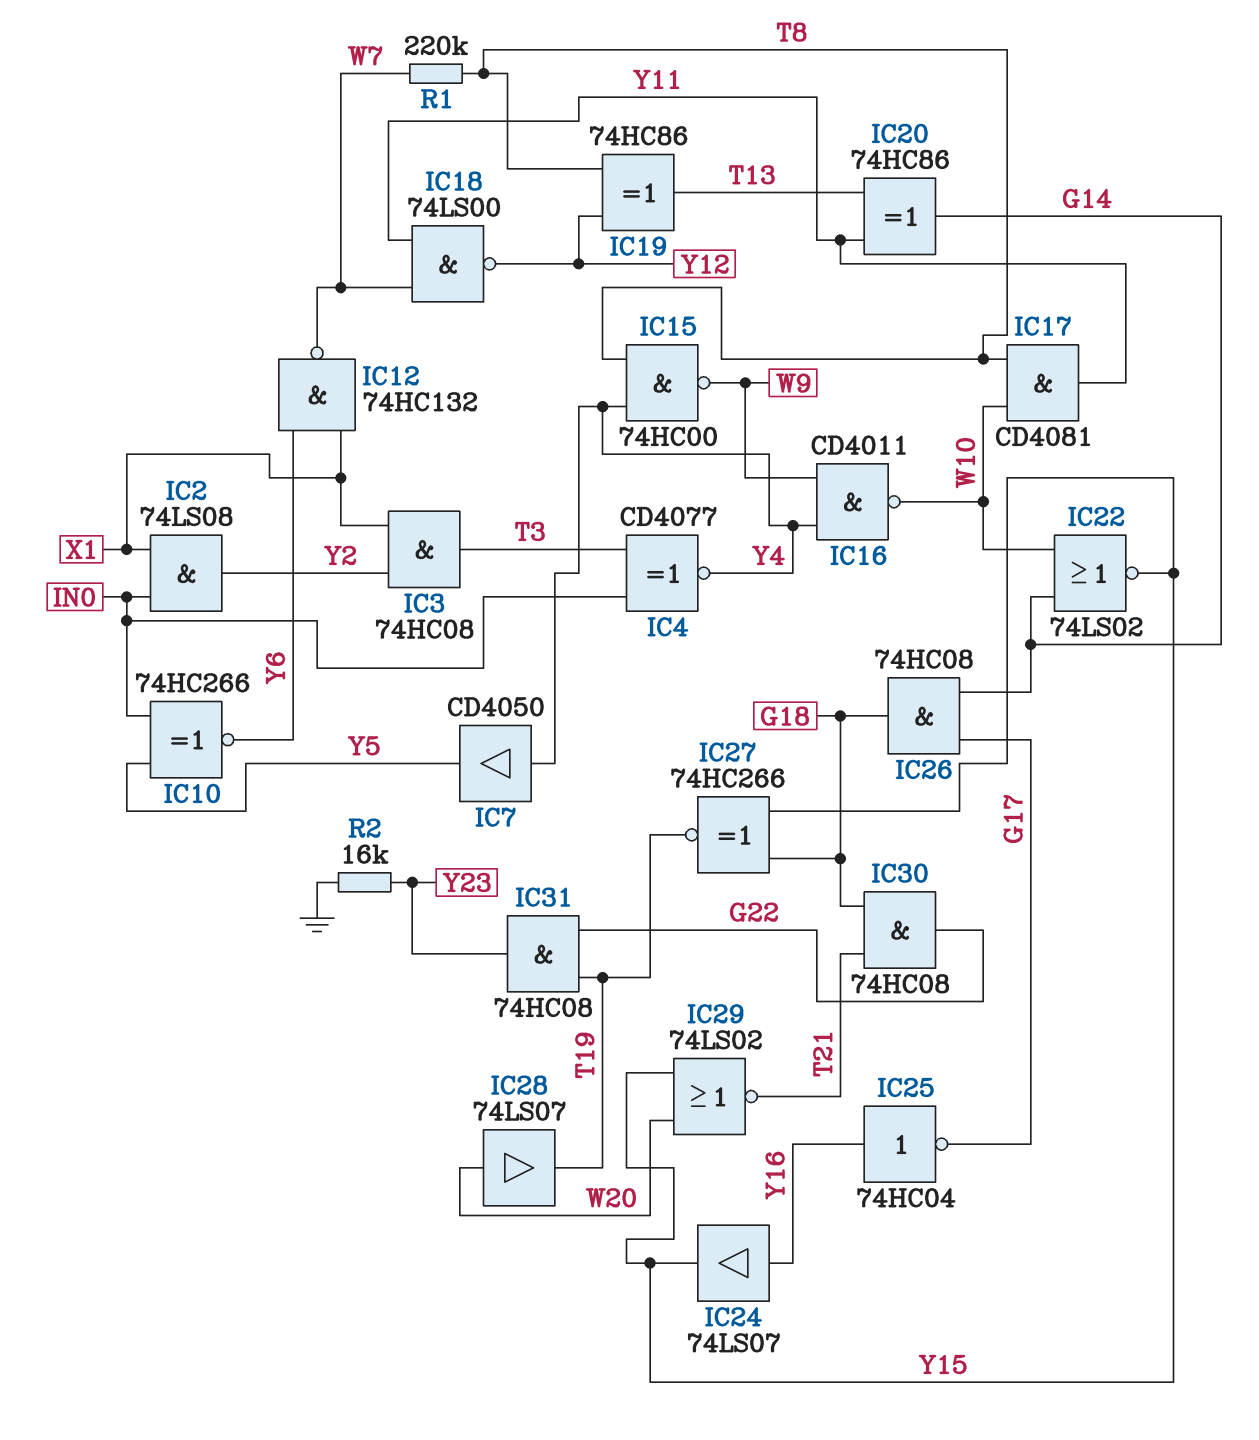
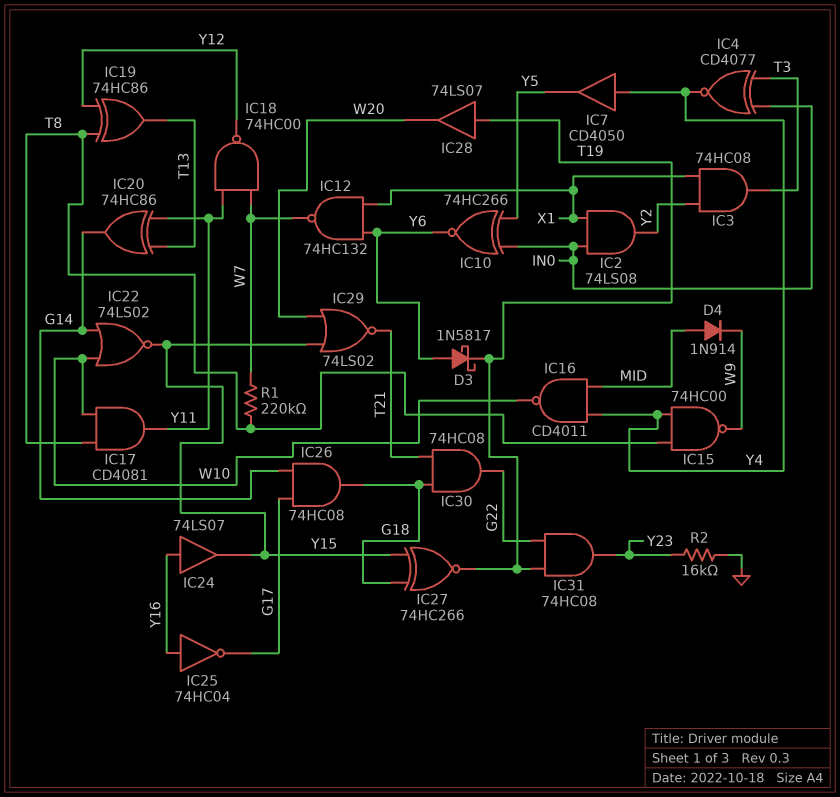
D3: none -> schottky 1N5817 (A Y6, K T19)
D4: none -> diode 1N914 (A MID, K W9)
IC16: NAND CD4011 (in W9, in Y4, out W10) -> NAND CD4011 (in MID, in Y4, out W10)
IC18: NAND 74LS00 (in W7, in Y11, out Y12) -> NAND 74HC00 (in W7, in Y11, out Y12)
IC28: buffer 74LS07 (in W20, out T19) -> buffer 74LS07 (in T19, out W20)

